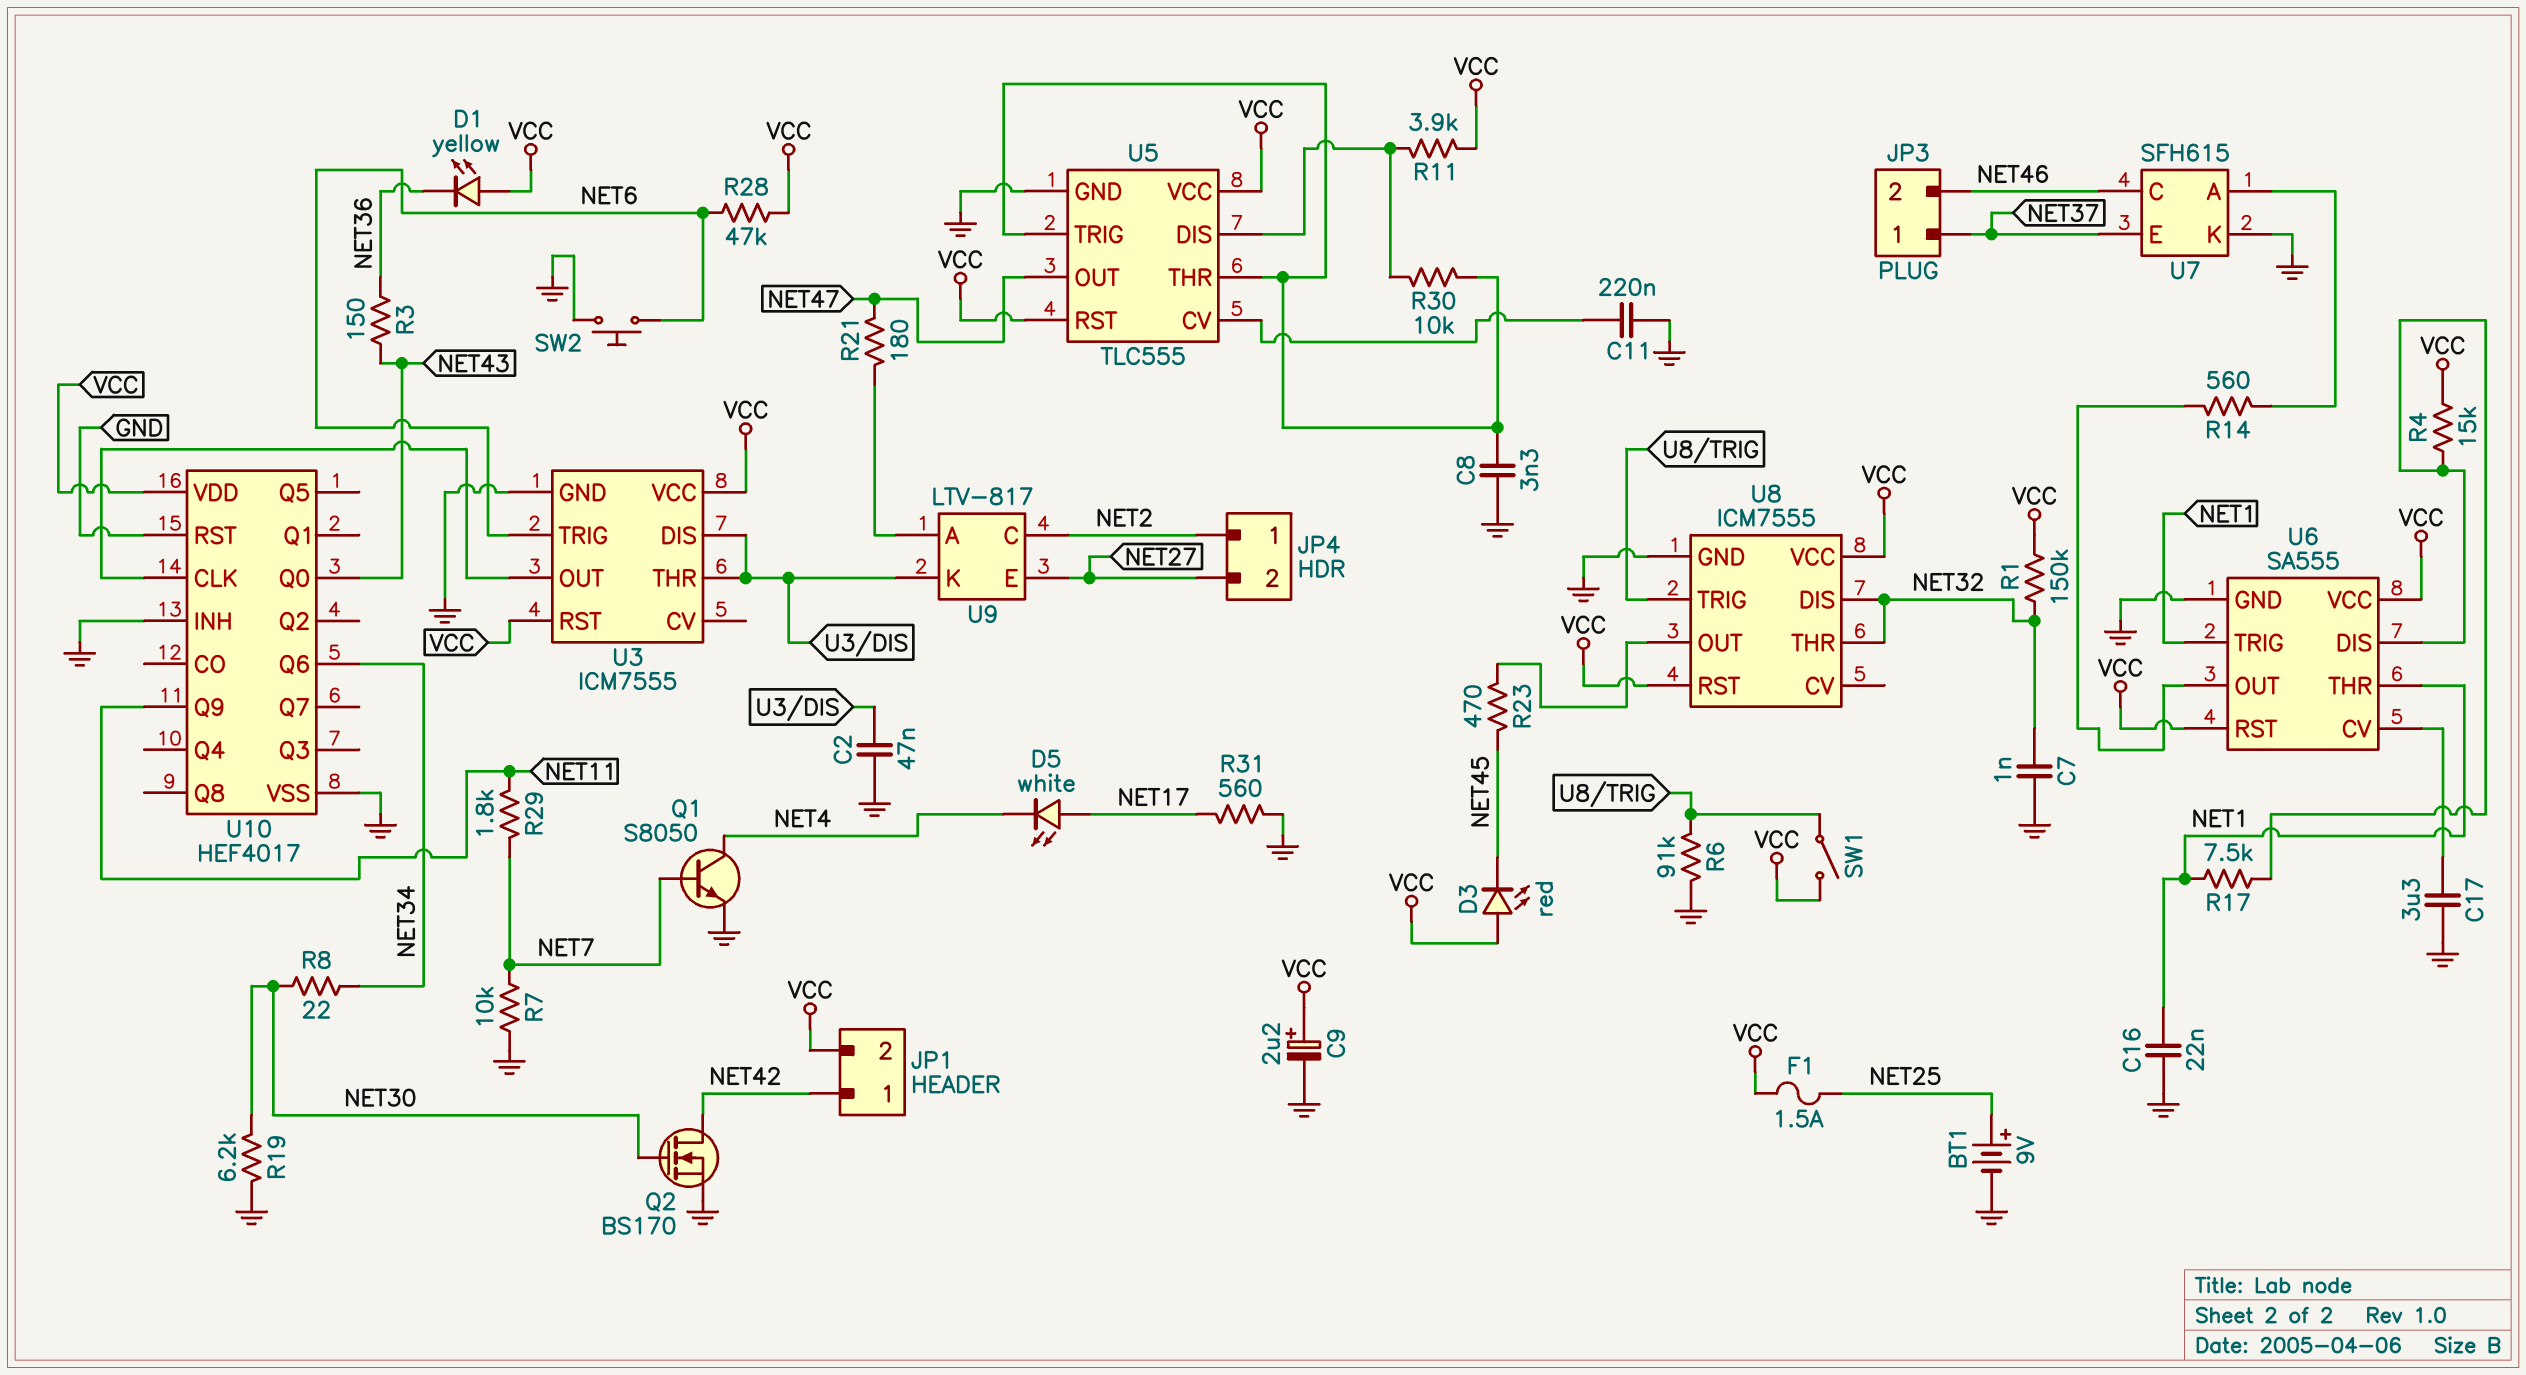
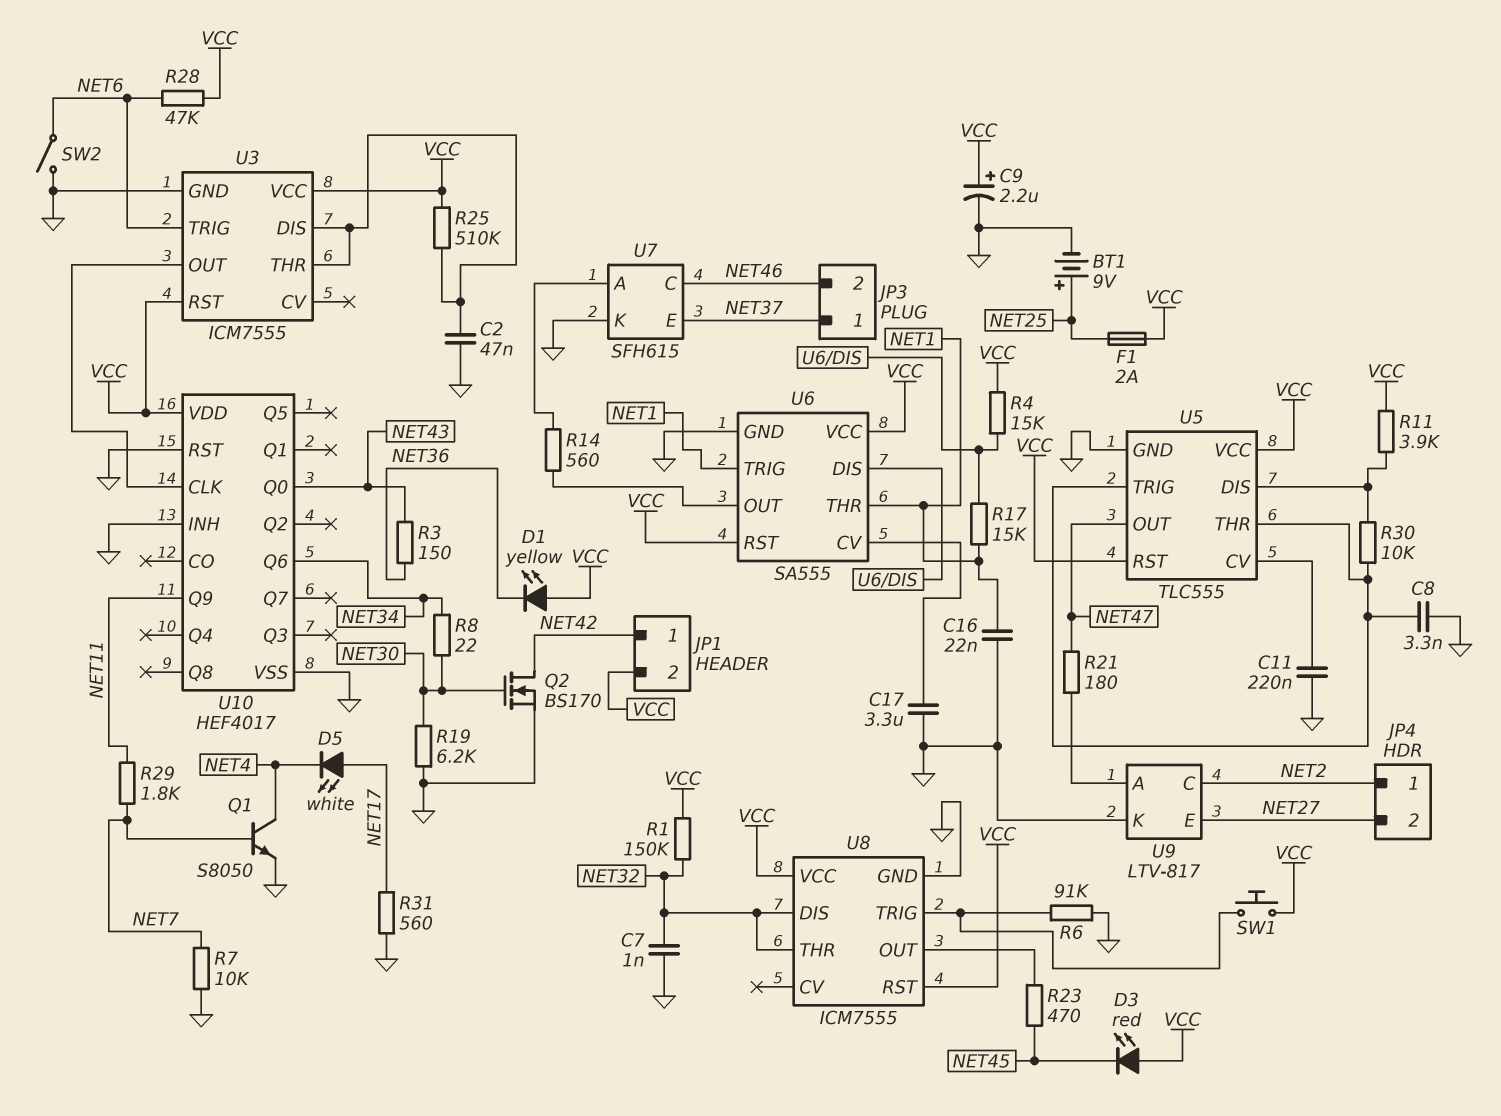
F1: 1.5A (NET25, VCC) -> 2A (NET25, VCC)
R17: 7.5k (NET1, U6/DIS) -> 15k (NET1, U6/DIS)
R25: none -> 510k (U3/DIS, VCC)
SW1: switch (U8/TRIG, VCC) -> button (U8/TRIG, VCC)
SW2: button (GND, NET6) -> switch (GND, NET6)
U9 pin K: U3/DIS -> GND

